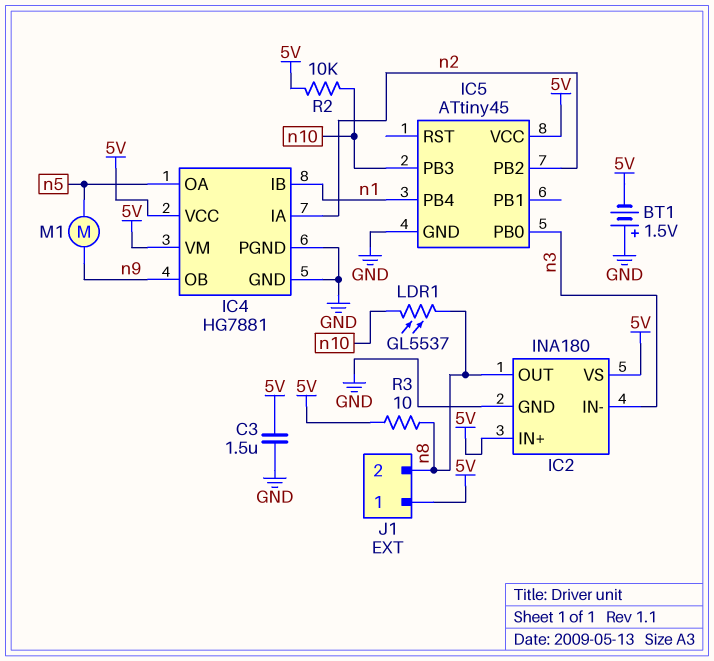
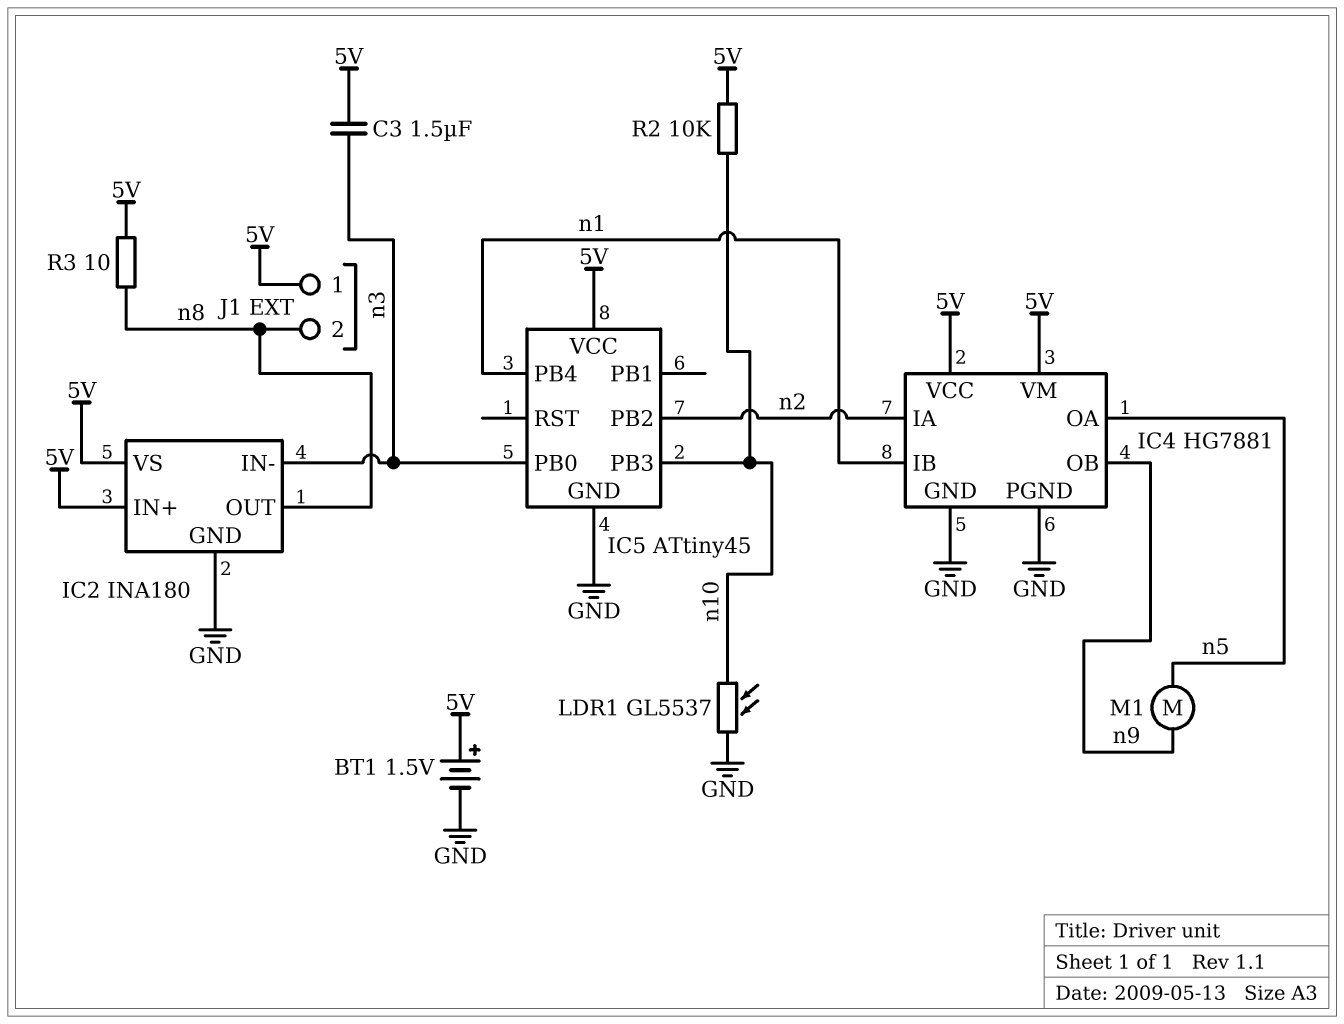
BT1: 1.5V (plus GND, minus 5V) -> 1.5V (plus 5V, minus GND)
C3: 1.5uF (5V, GND) -> 1.5uF (5V, n3)
LDR1: GL5537 (n8, n10) -> GL5537 (GND, n10)

